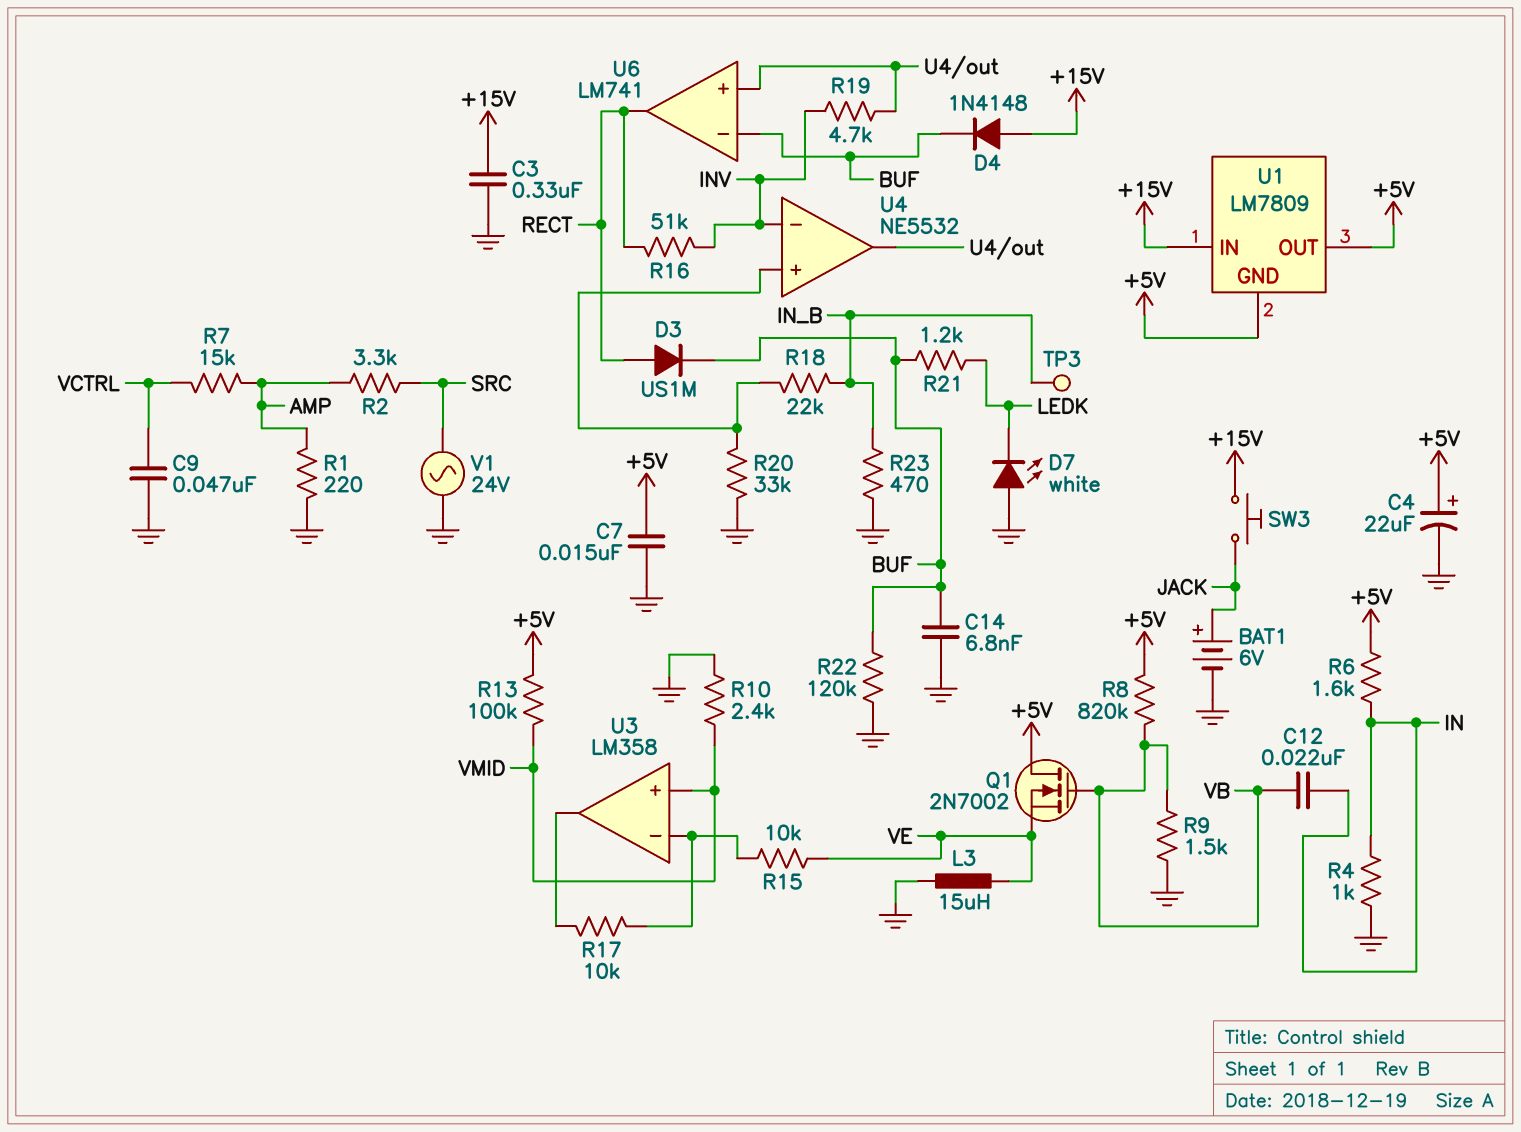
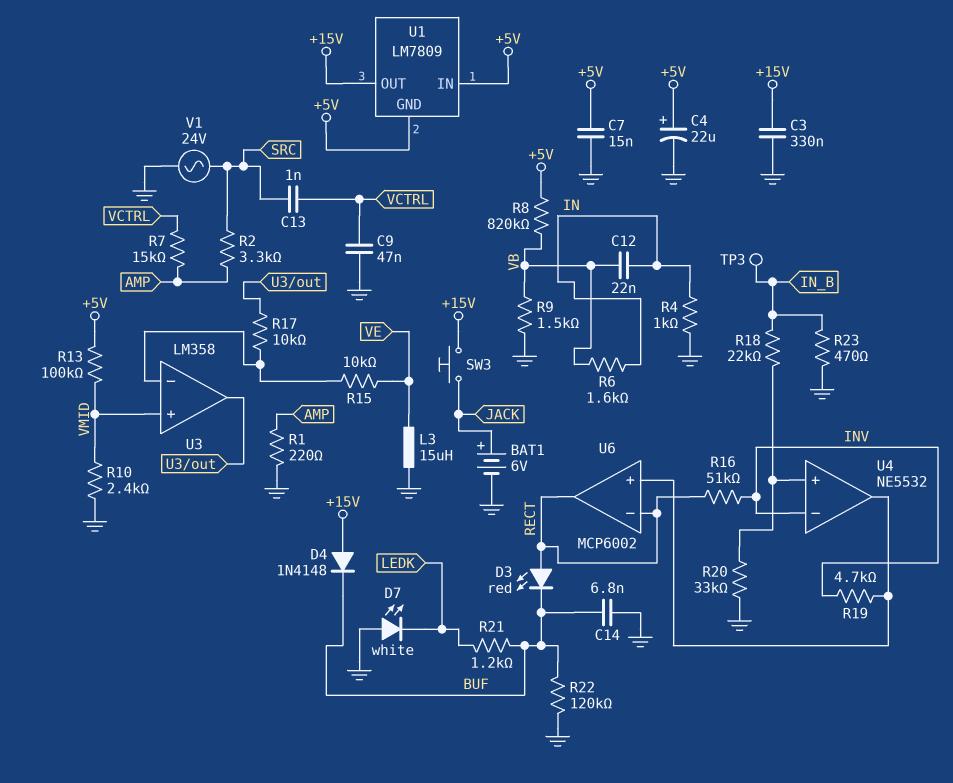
C13: none -> 1nF (SRC, VCTRL)
D3: diode US1M (A RECT, K BUF) -> LED red (A RECT, K BUF)
Q1: NMOS 2N7002 (G VB, D +5V, S VE) -> none
R6: 1.6k (+5V, IN) -> 1.6k (IN, VB)
U1 pin IN: +15V -> +5V
U1 pin OUT: +5V -> +15V
U6: LM741 -> MCP6002
U6 pin in-: BUF -> RECT

